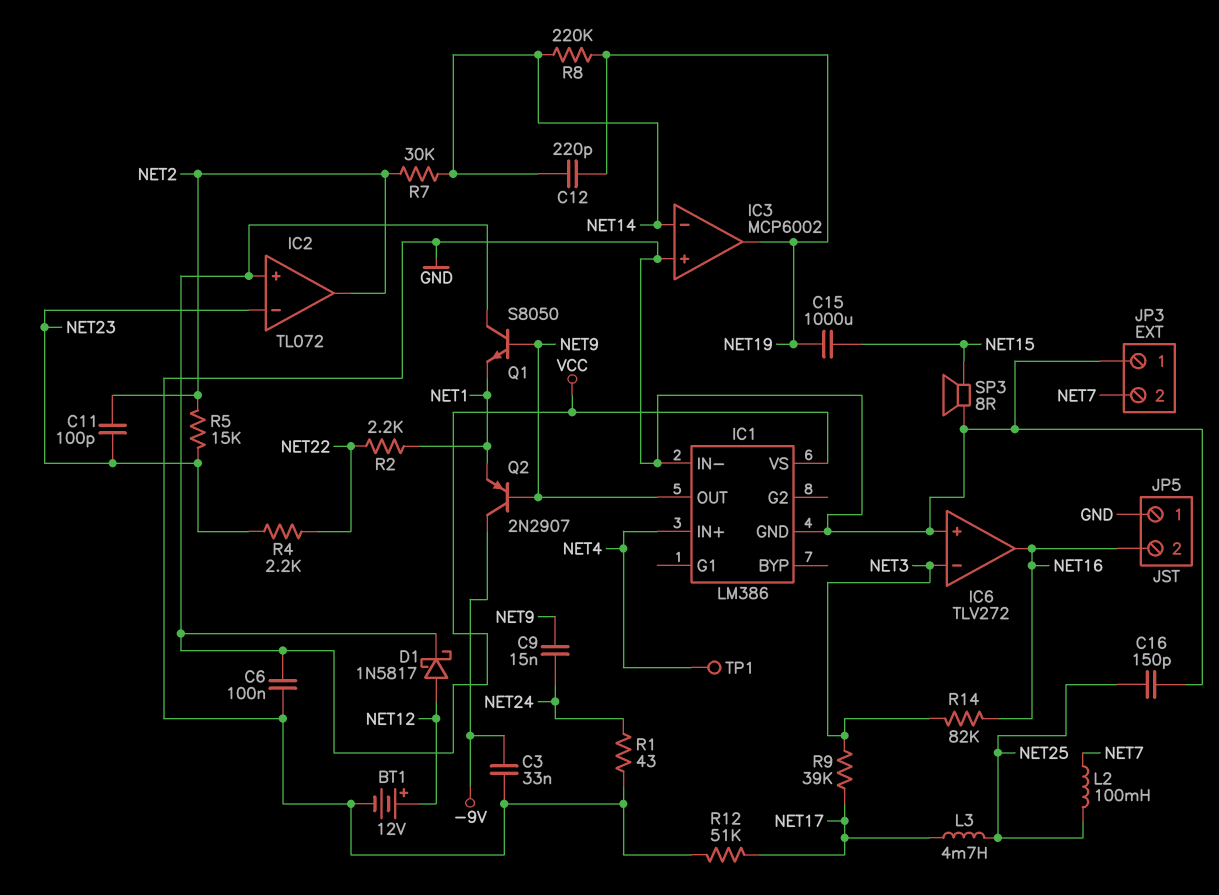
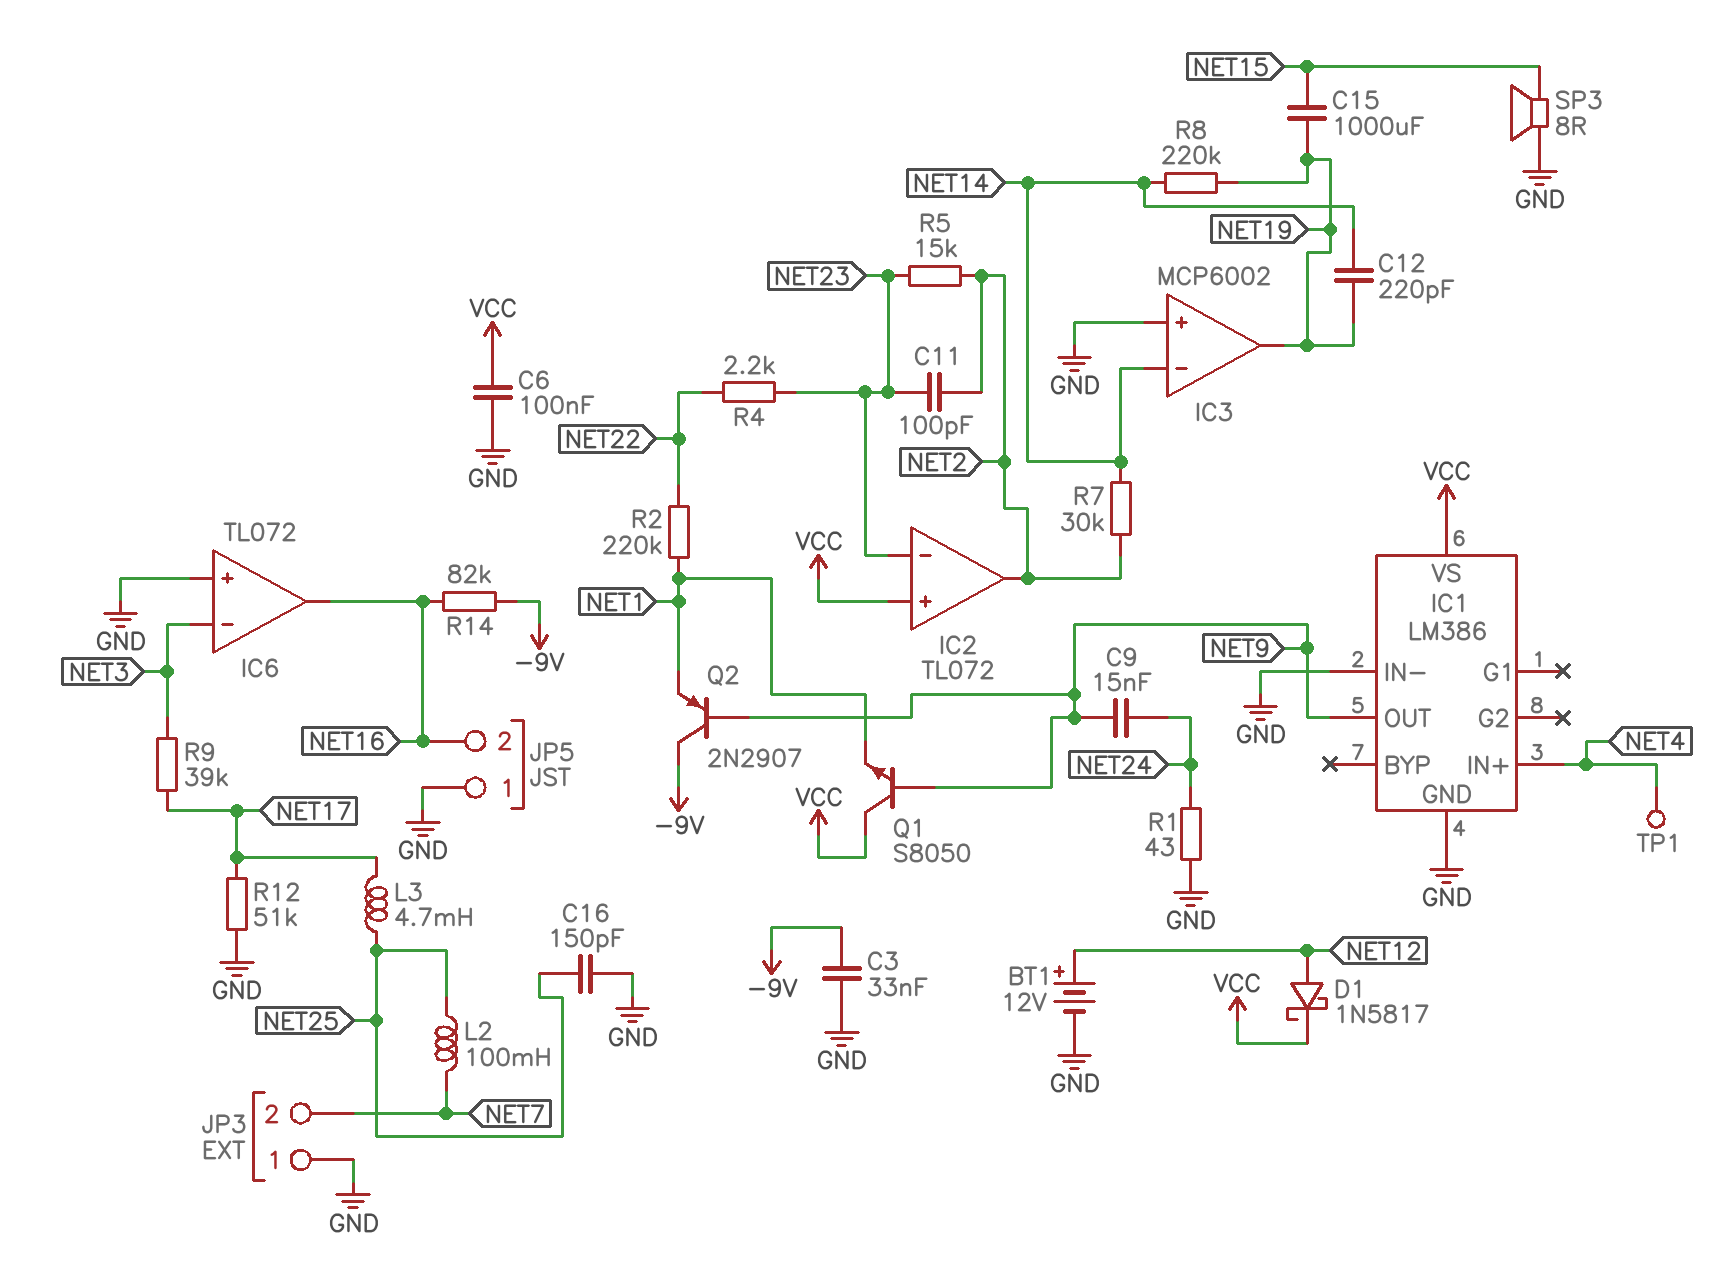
IC6: TLV272 -> TL072
R2: 2.2k (NET1, NET22) -> 220k (NET1, NET22)
R14: 82k (NET3, NET16) -> 82k (-9V, NET16)

